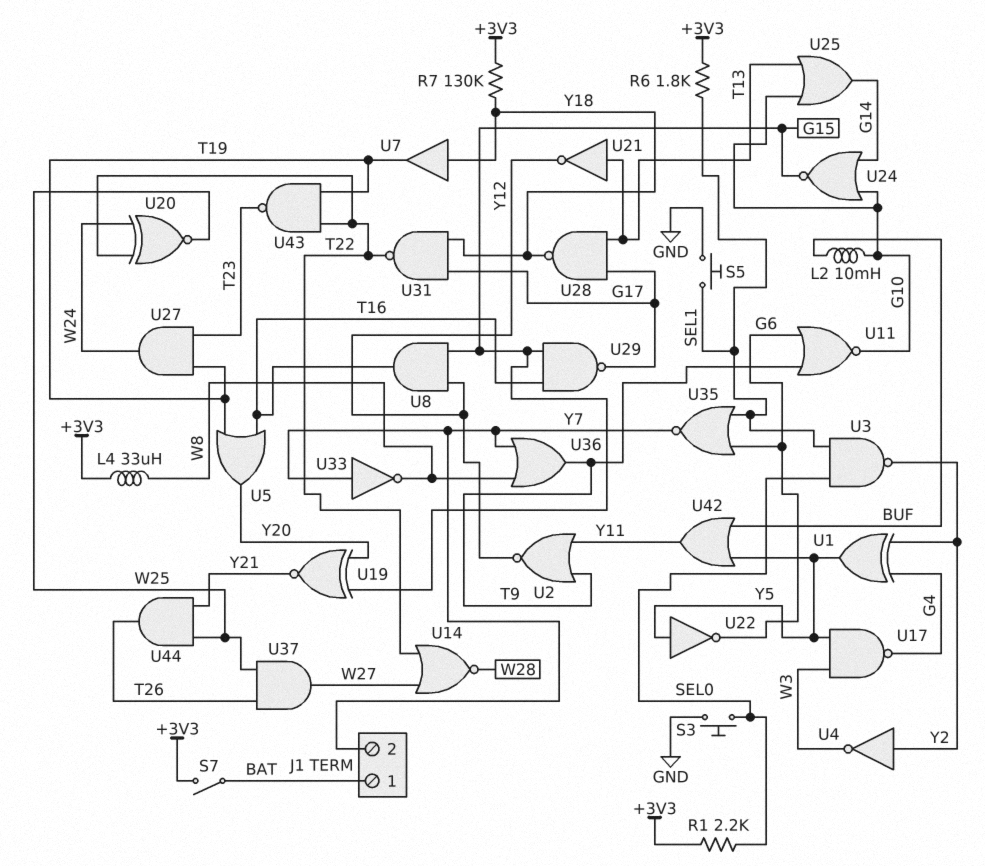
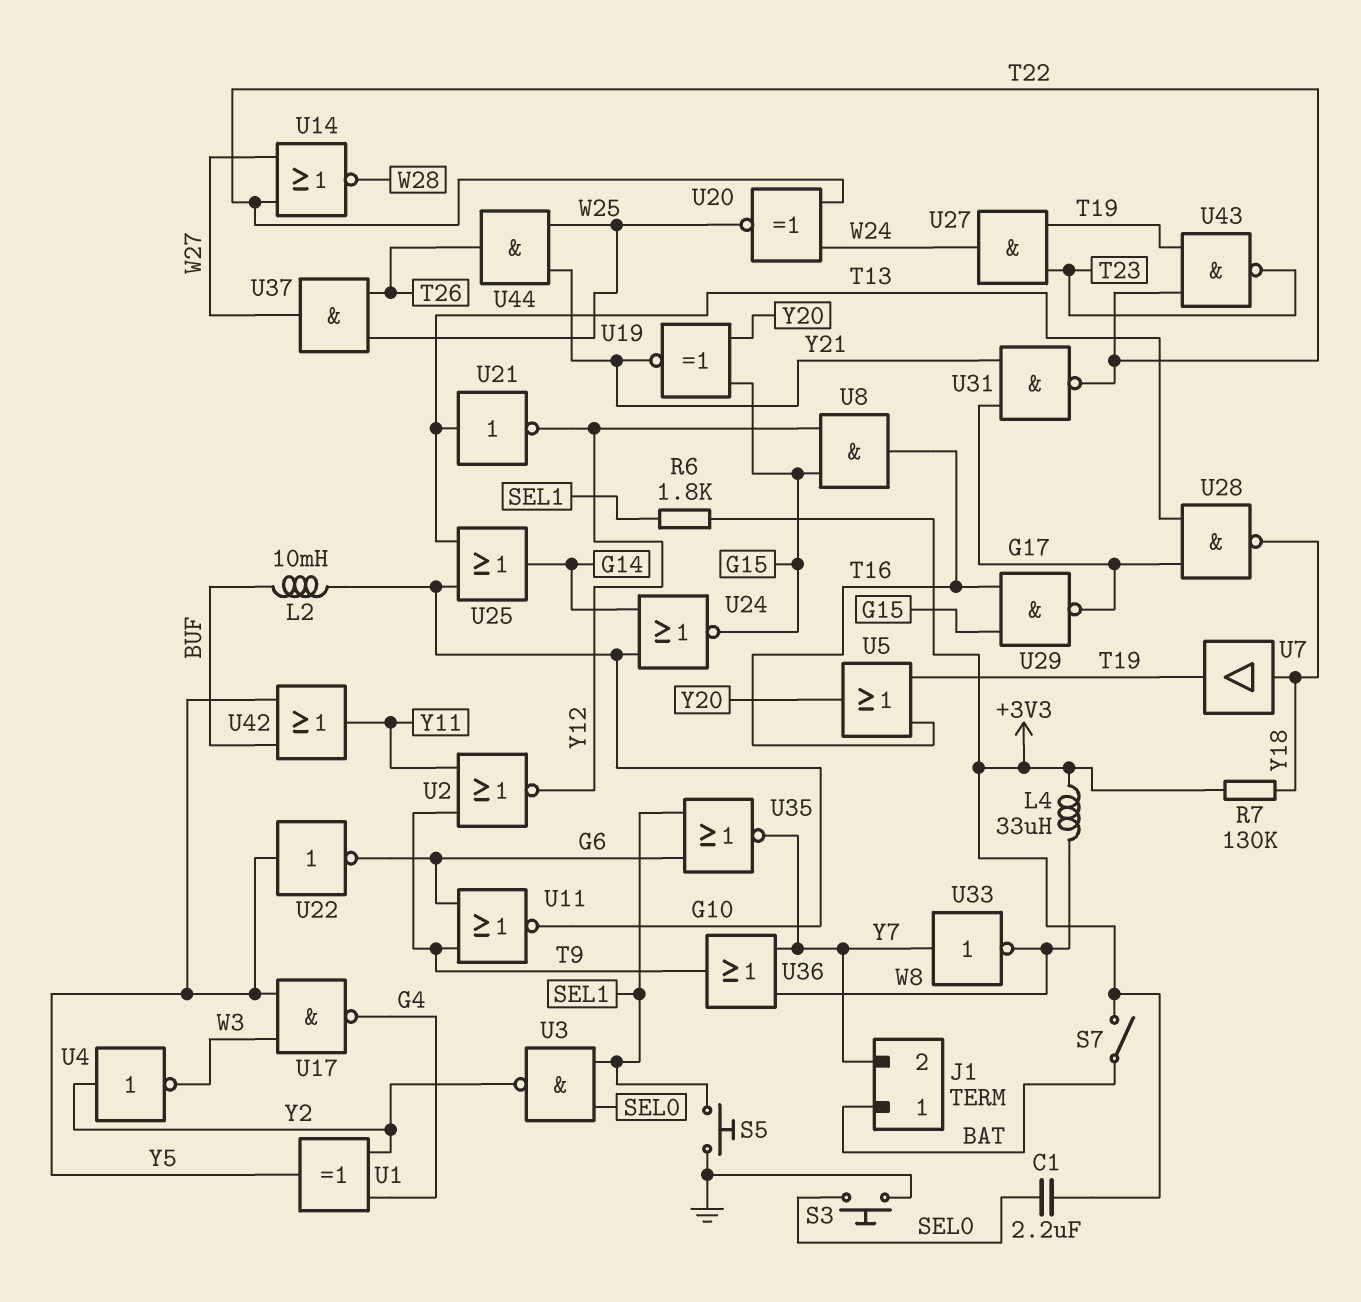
C1: none -> 2.2uF (+3V3, SEL0)
R1: 2.2k (+3V3, SEL0) -> none
U31: NAND (in G17, in Y18, out T22) -> NAND (in G17, in Y21, out T22)

